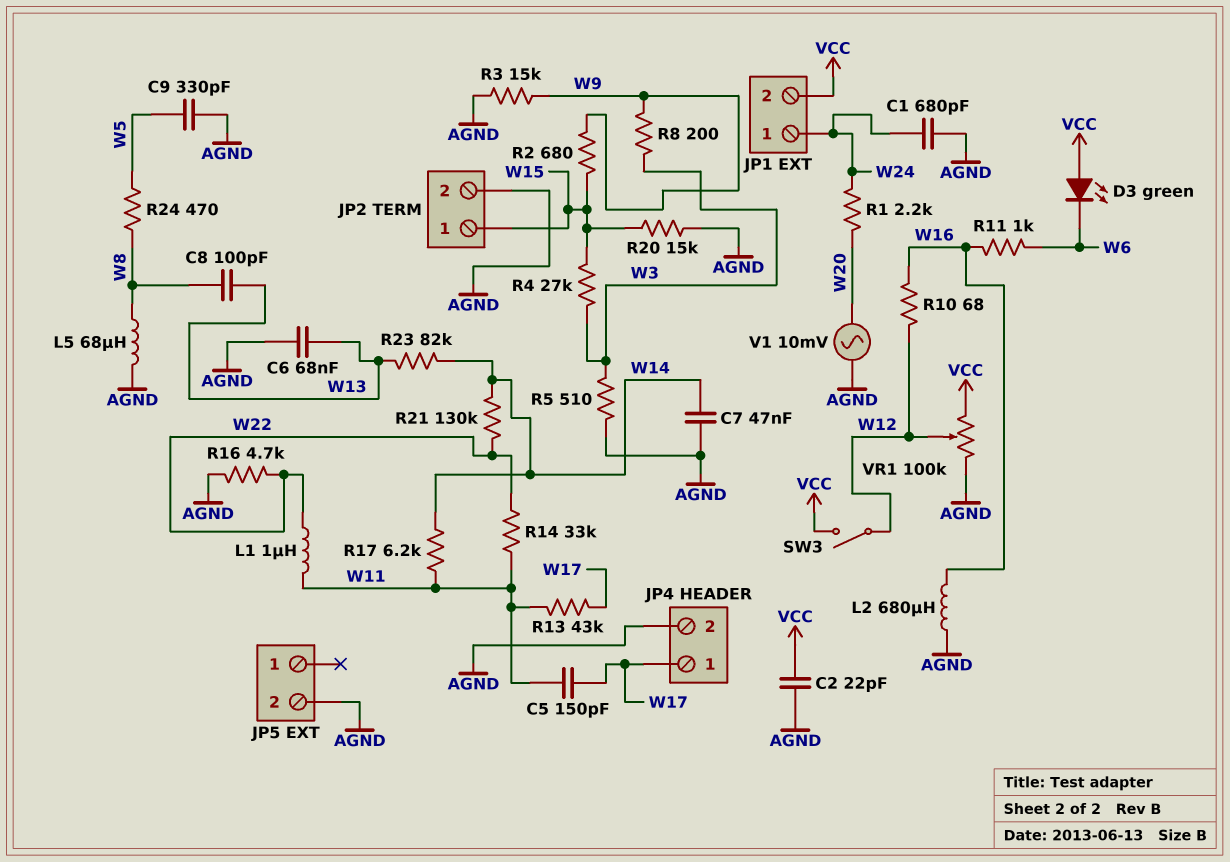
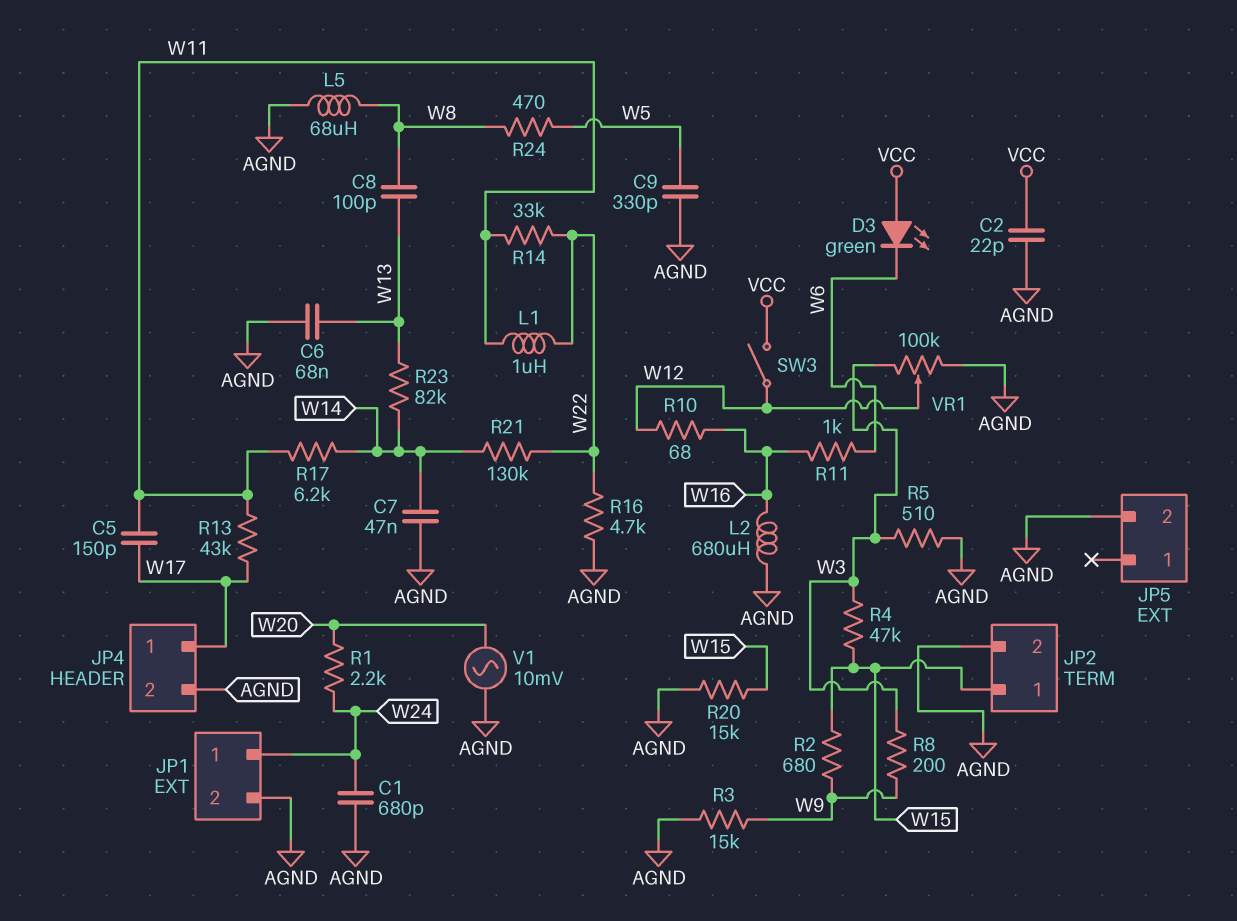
JP1 pin 2: VCC -> AGND
R4: 27k (W3, W15) -> 47k (W3, W15)
VR1: 100k (AGND, VCC, wiper W12) -> 100k (AGND, W3, wiper W12)

